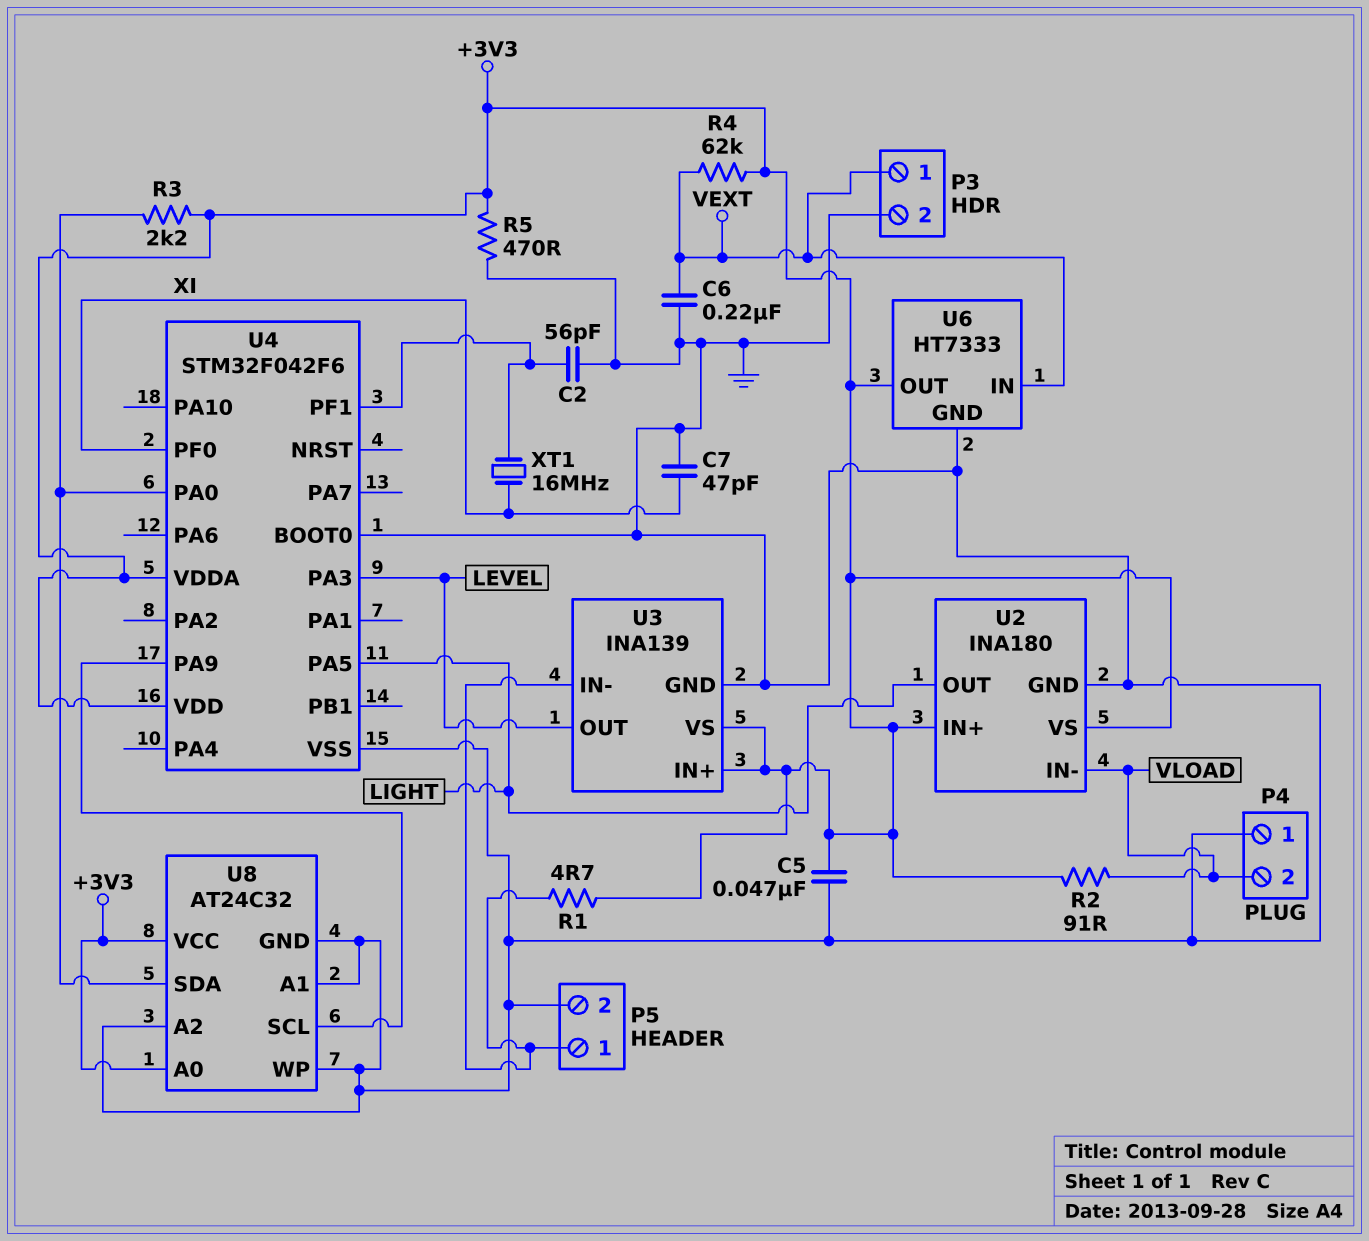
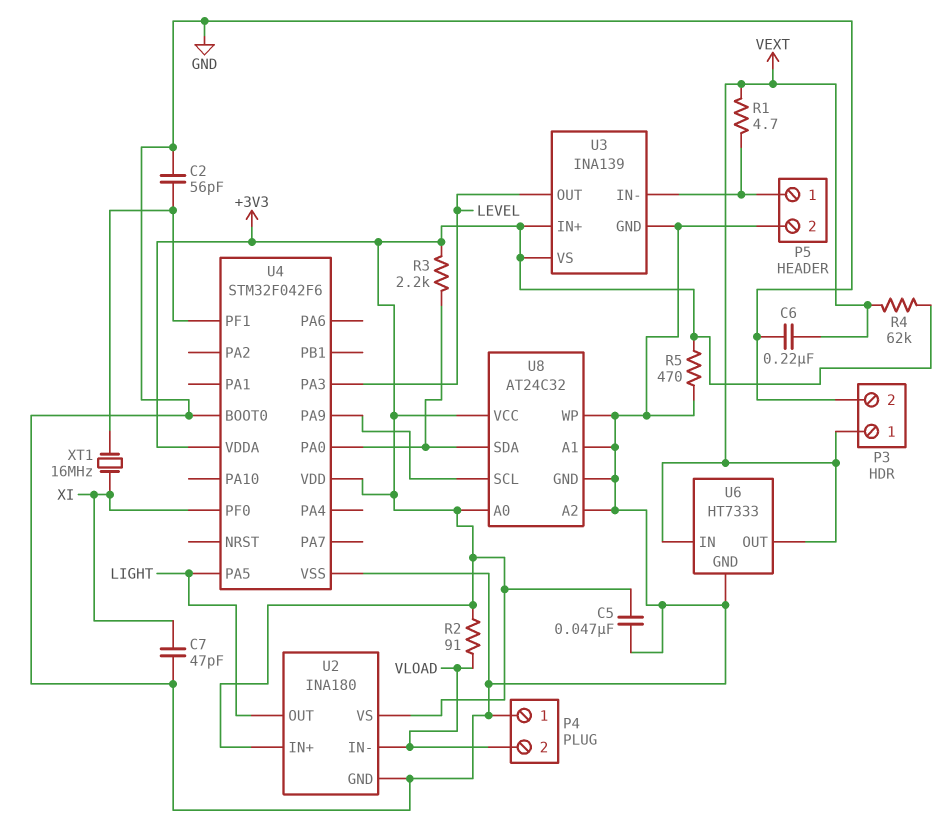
R1: 4.7 (+3V3, P5/1) -> 4.7 (P5/1, VEXT)
U6 pin OUT: +3V3 -> VEXT

